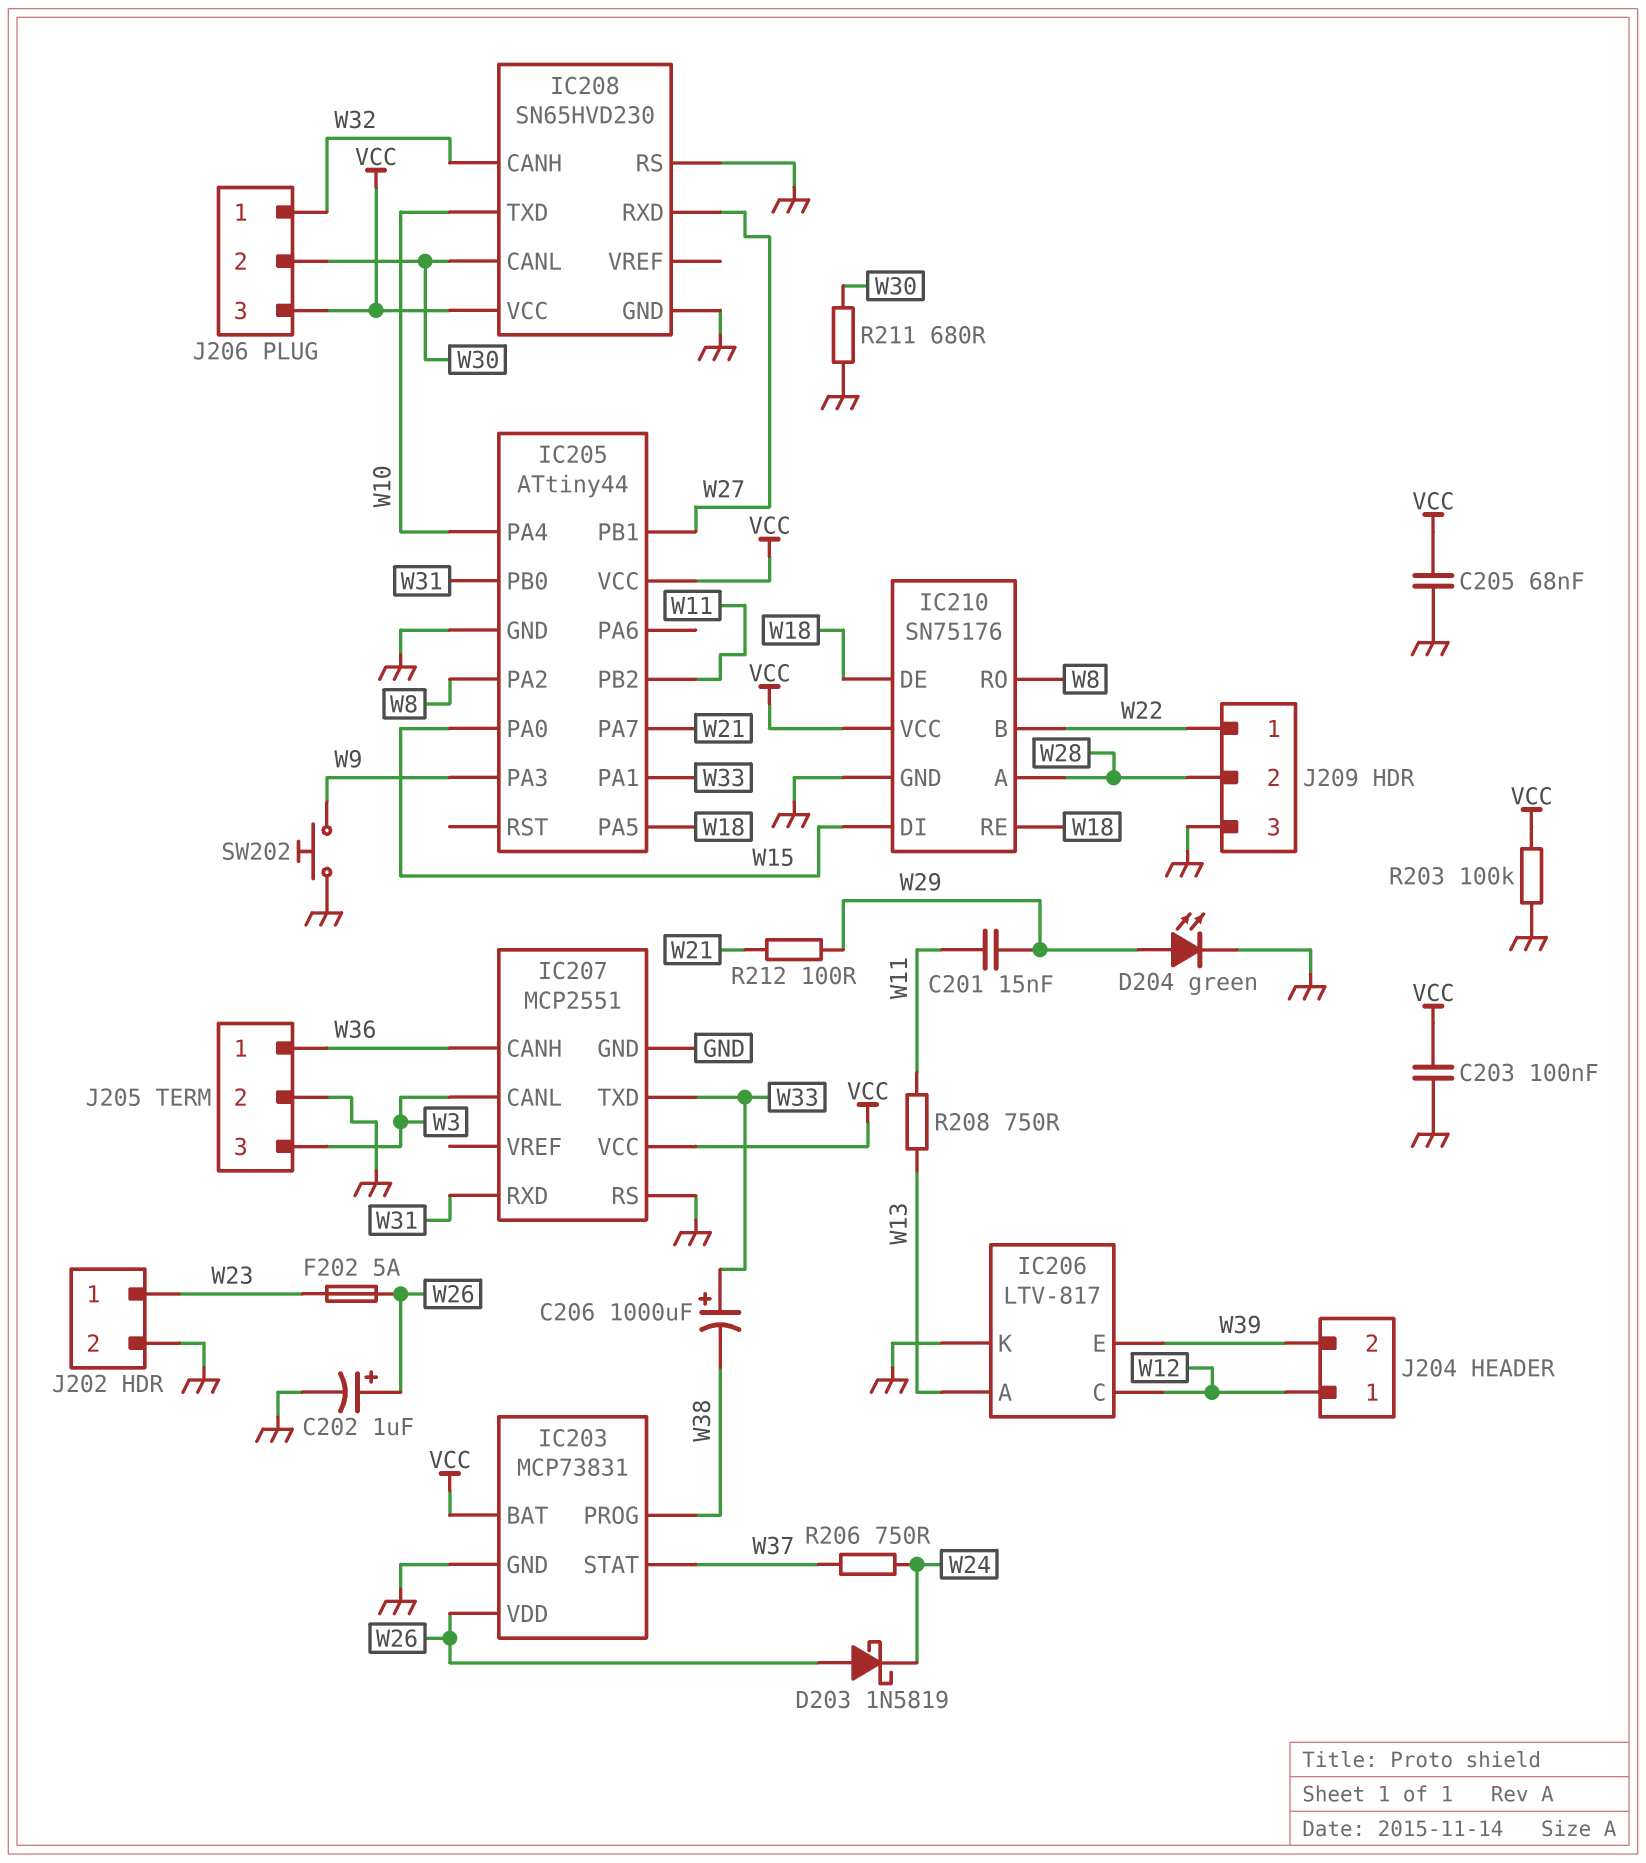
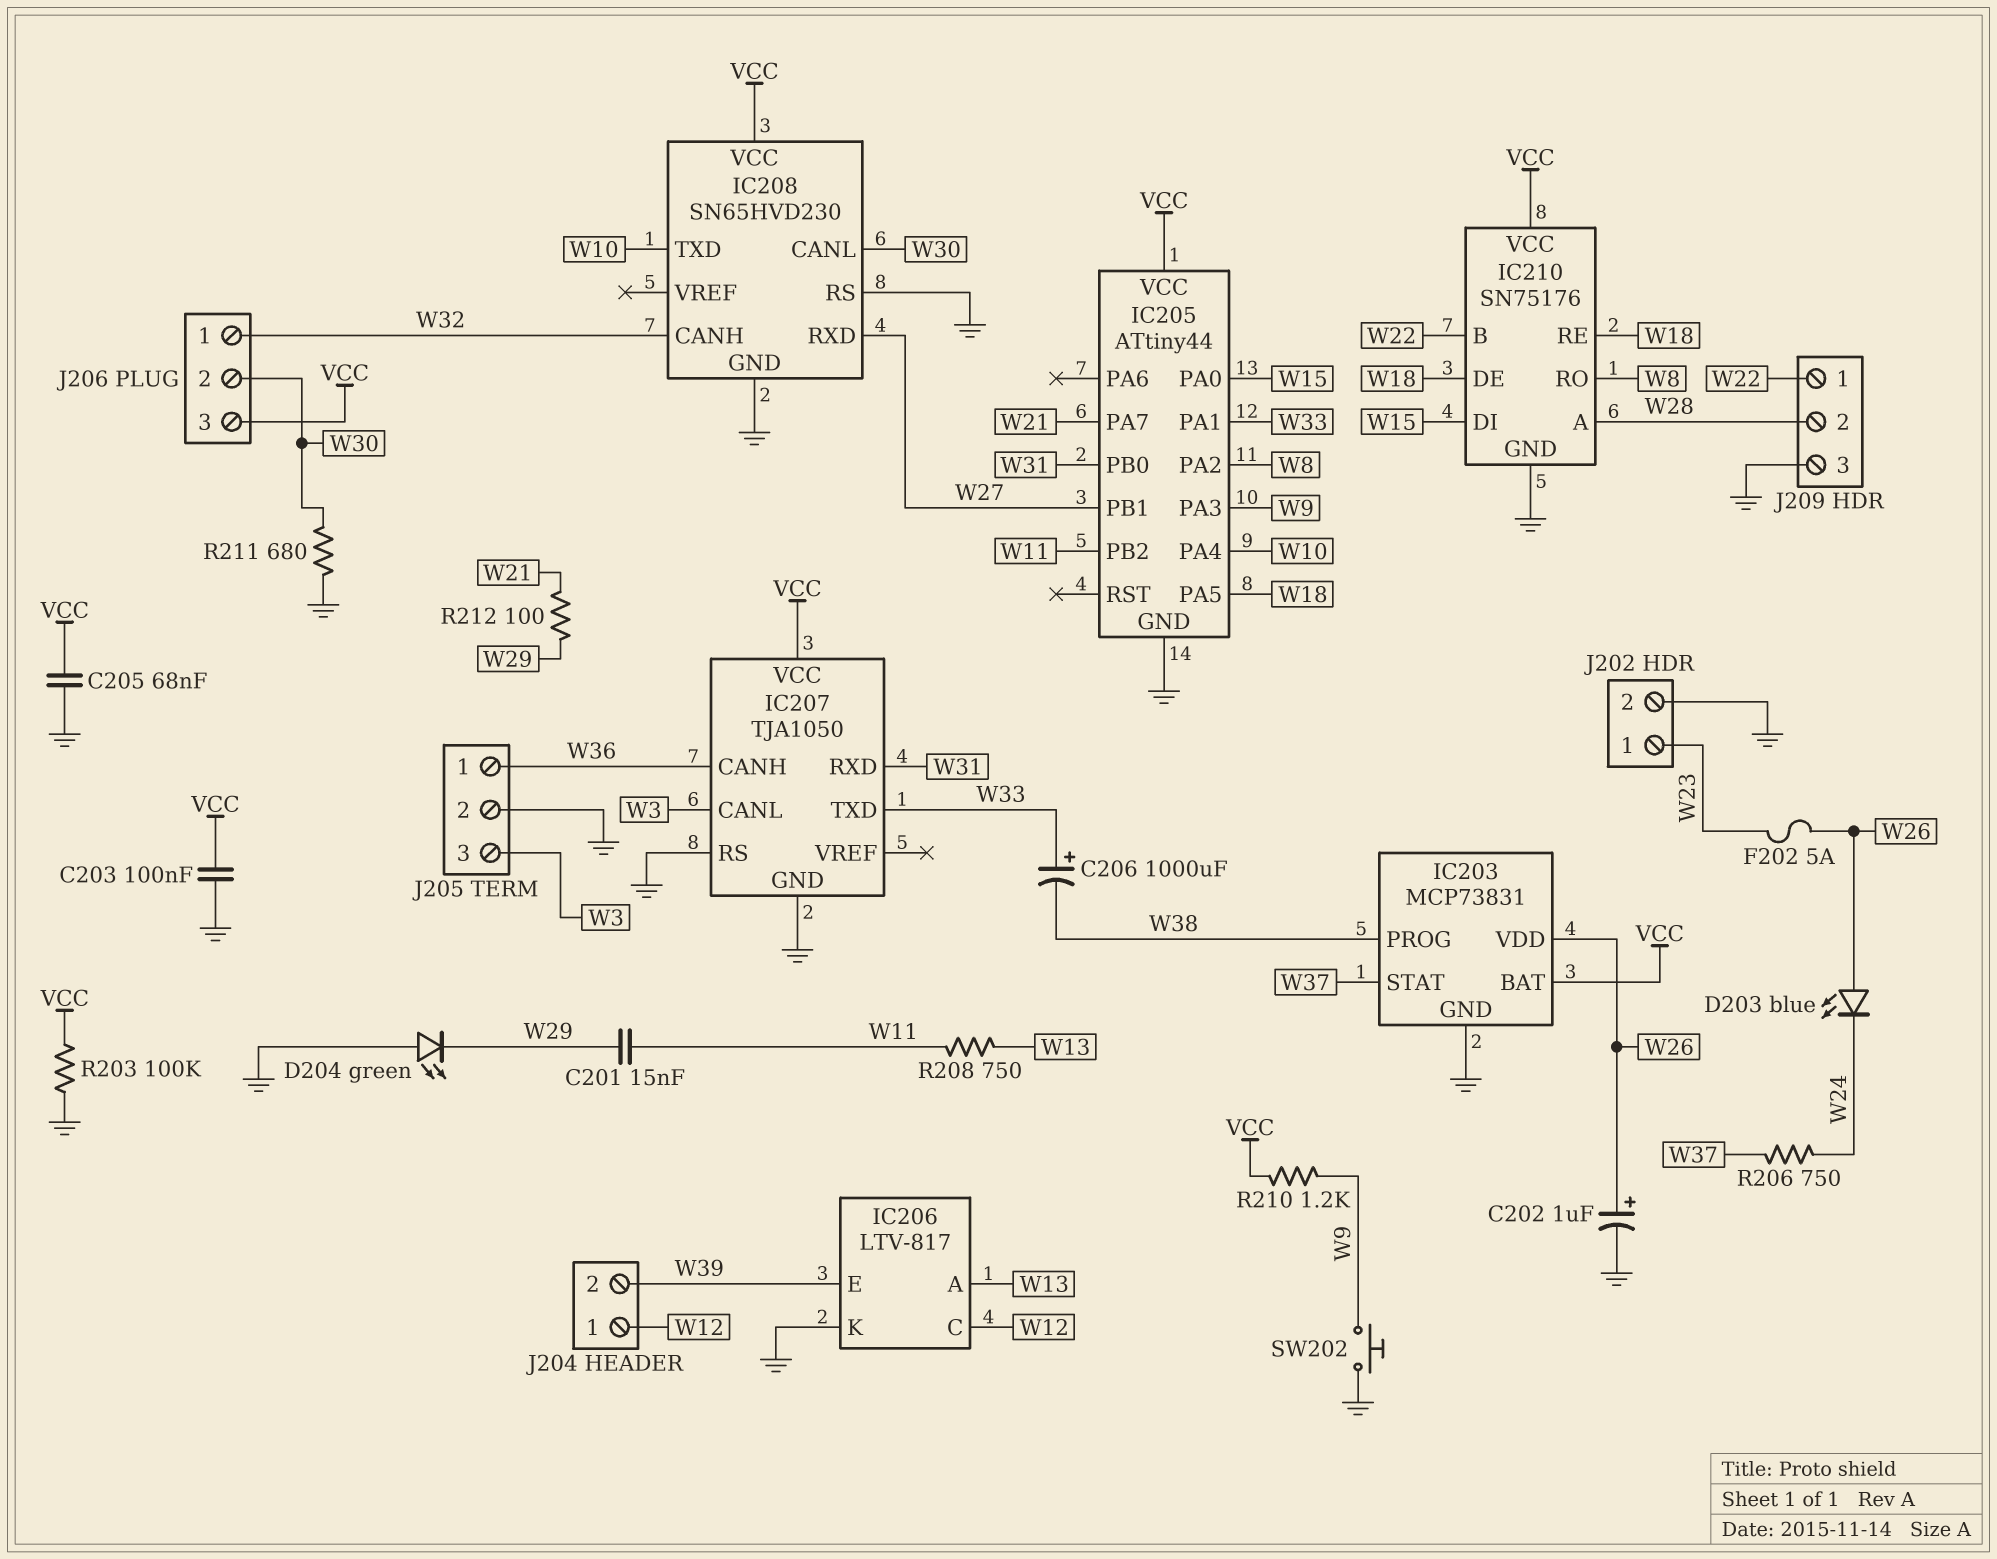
D203: schottky 1N5819 (A W26, K W24) -> LED blue (A W26, K W24)
D204: LED green (A W29, K GND) -> LED green (A GND, K W29)
IC207: MCP2551 -> TJA1050
R210: none -> 1.2k (VCC, W9)

